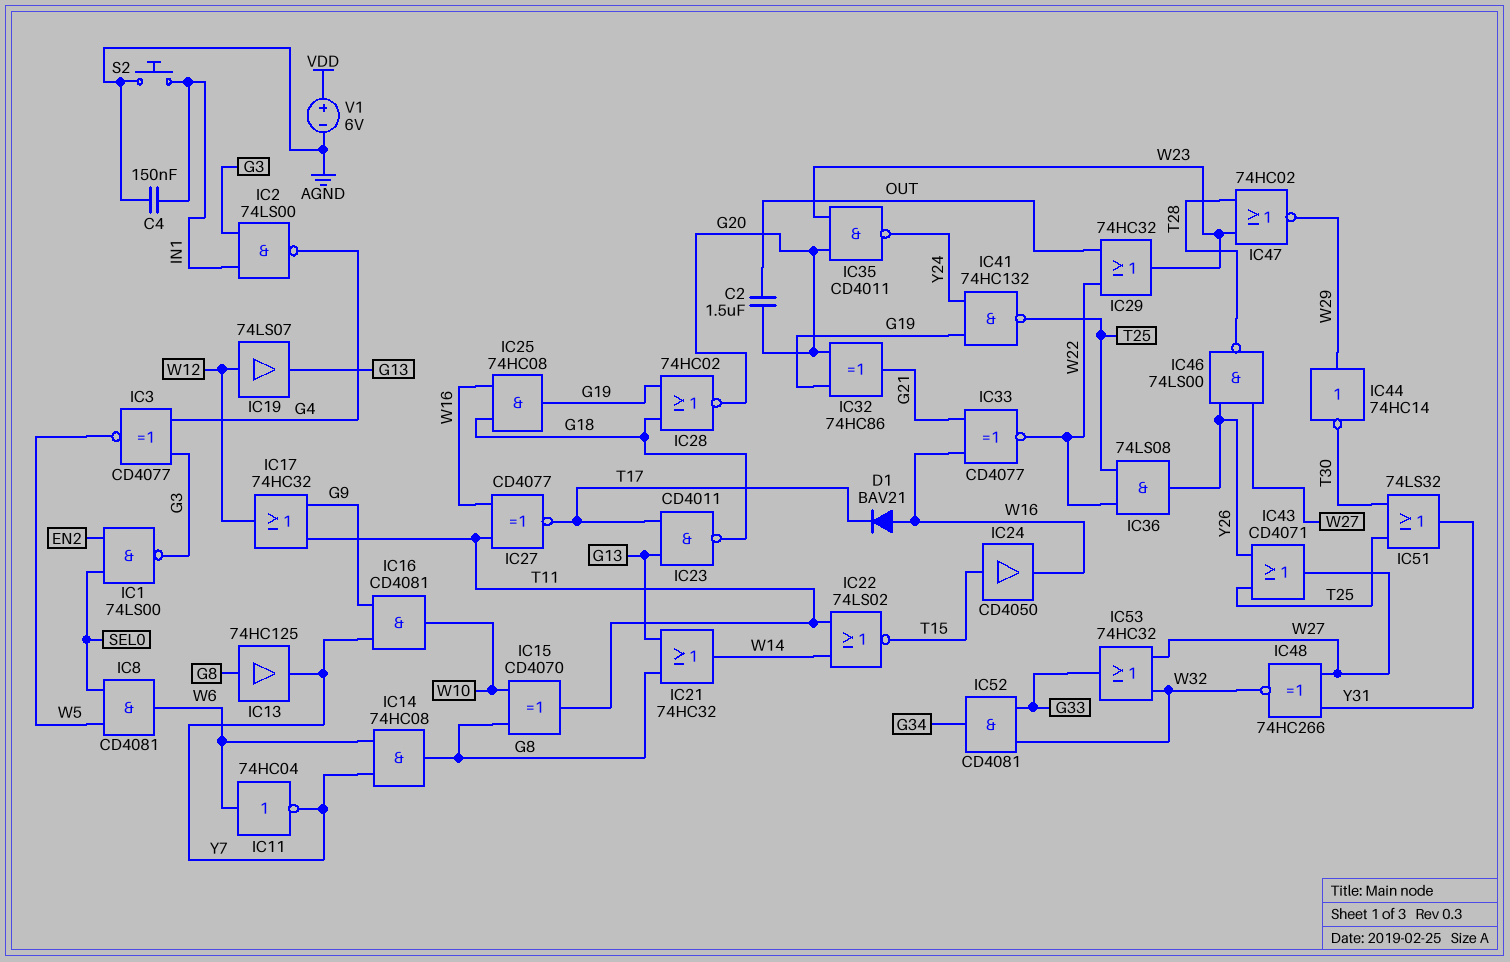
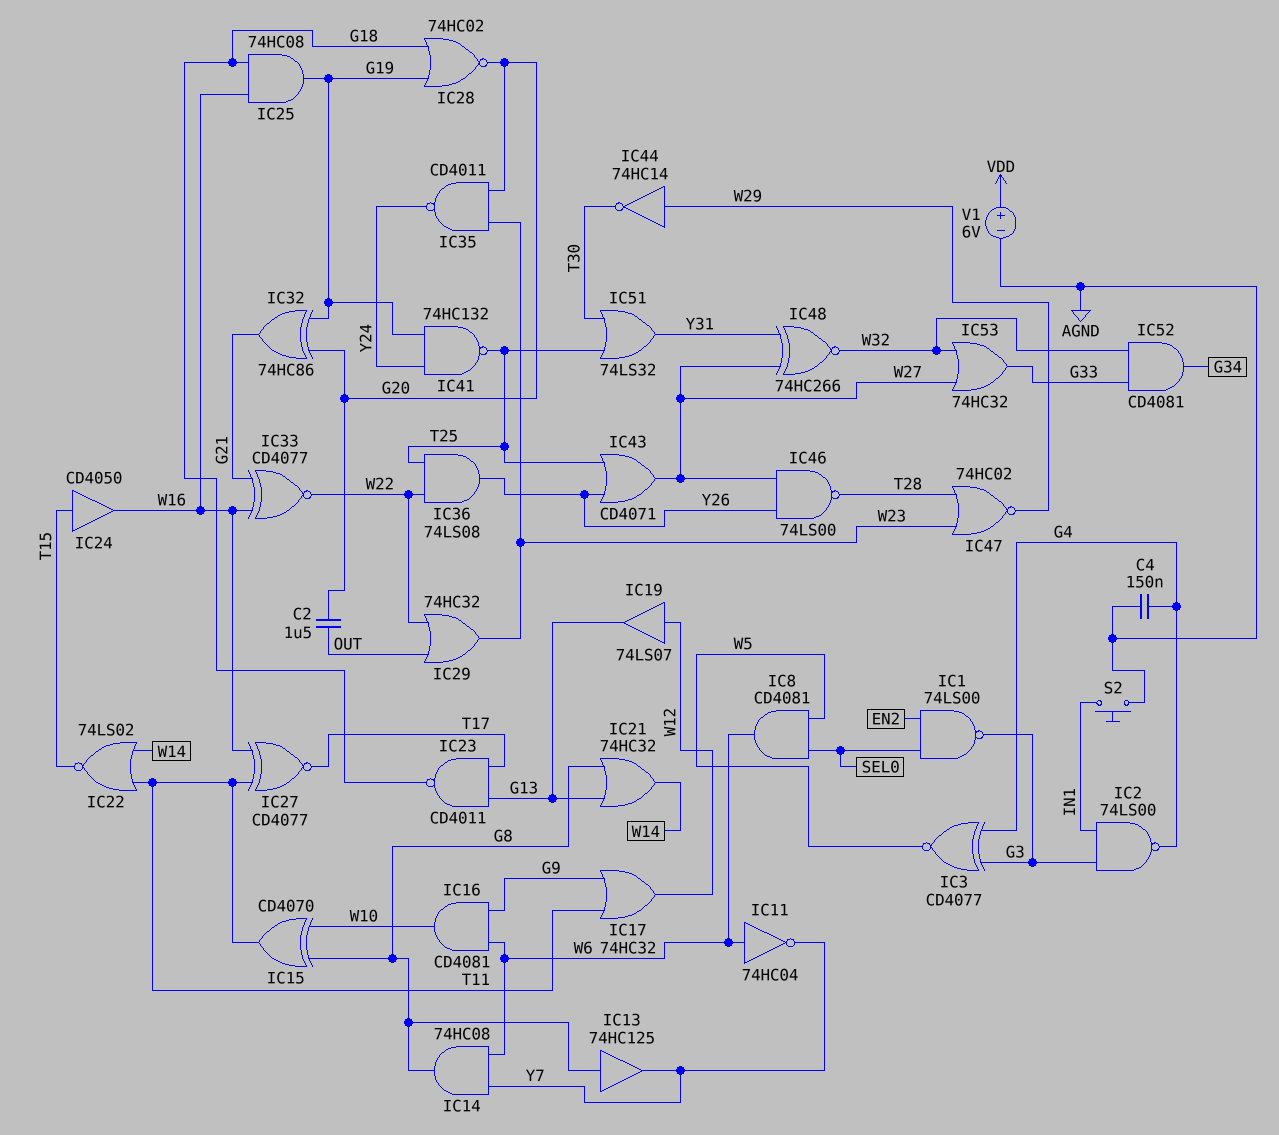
C4: 150nF (AGND, IN1) -> 150nF (AGND, G4)
D1: diode BAV21 (A W16, K T17) -> none
IC16: AND CD4081 (in G9, in Y7, out W10) -> AND CD4081 (in G9, in W6, out W10)

